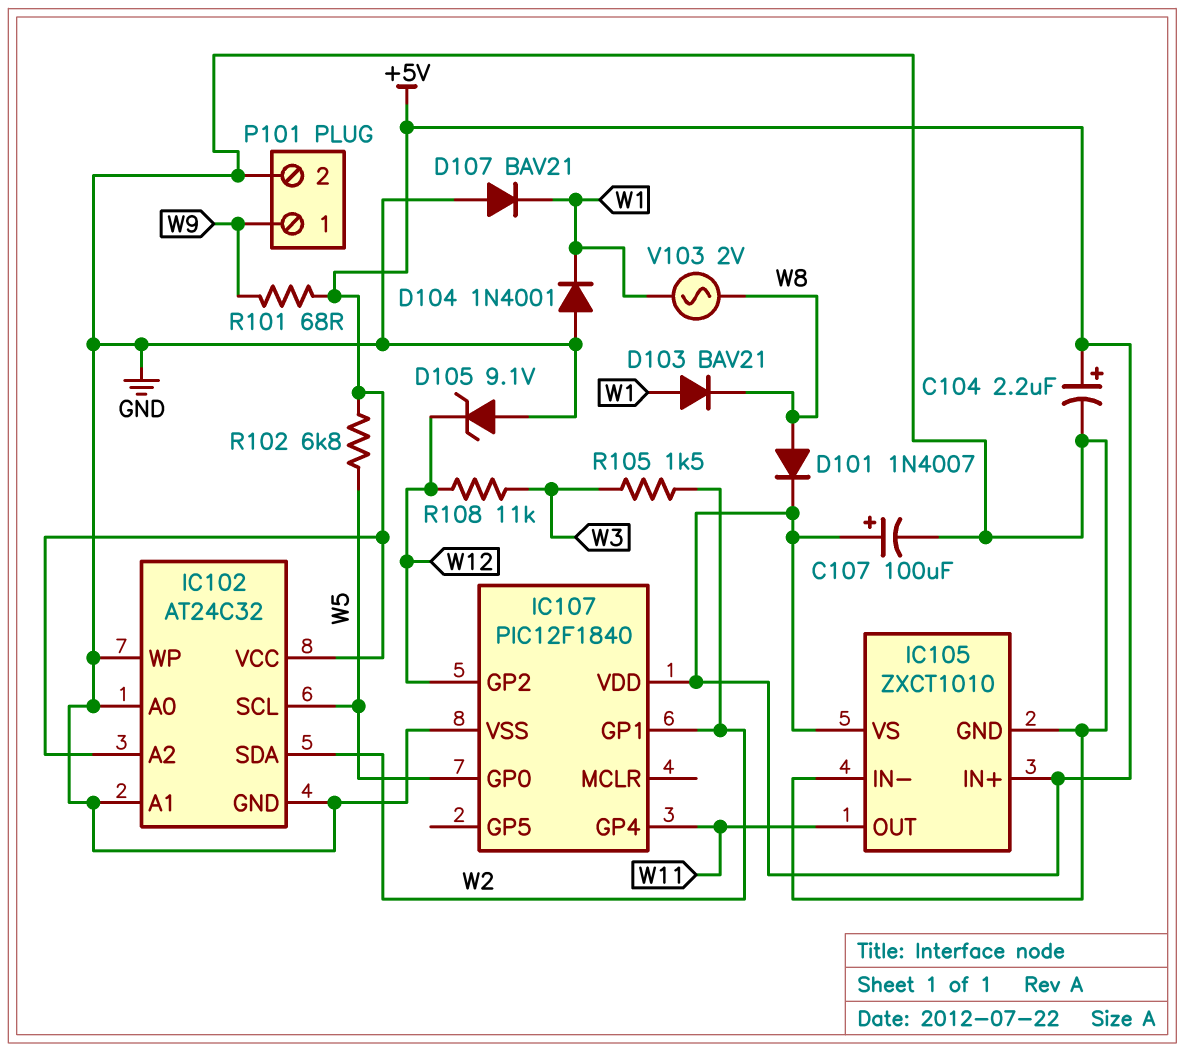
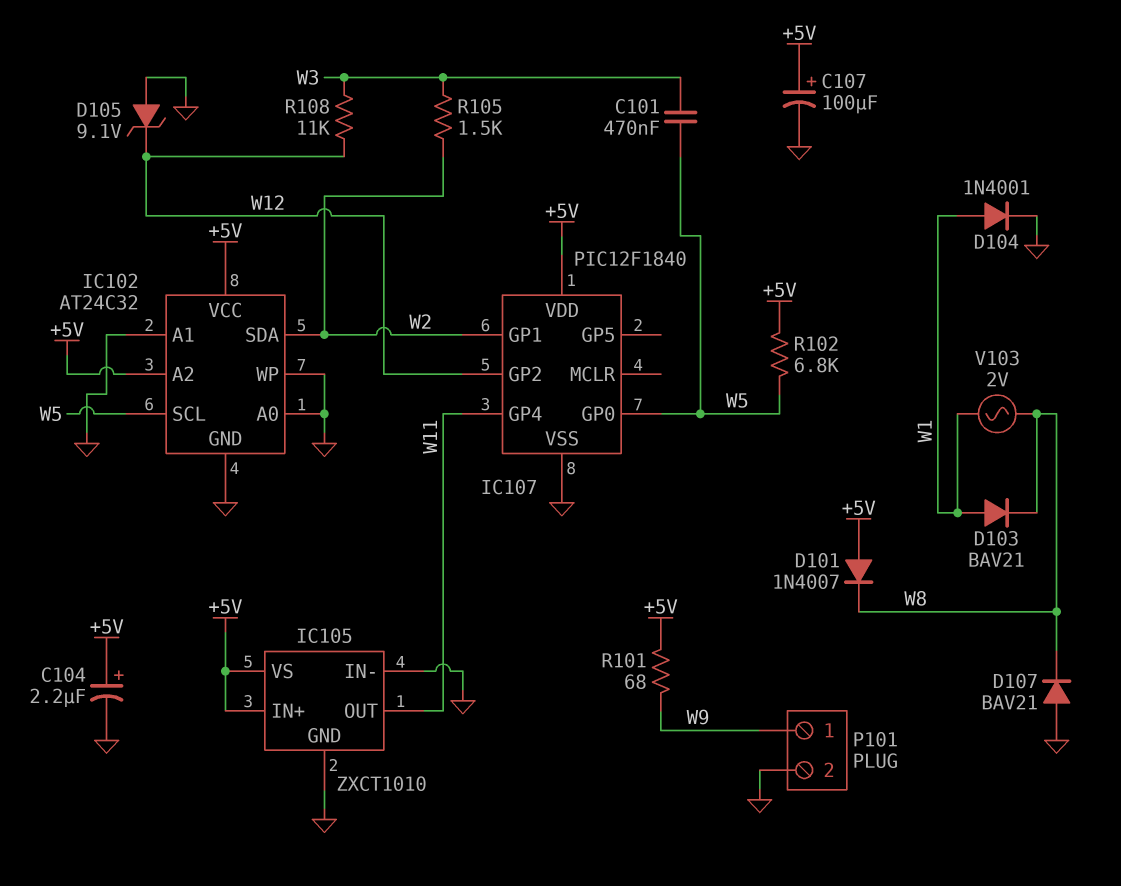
C101: none -> 470nF (W3, W5)
D101: diode 1N4007 (A W8, K +5V) -> diode 1N4007 (A +5V, K W8)
D104: diode 1N4001 (A GND, K W1) -> diode 1N4001 (A W1, K GND)
D107: diode BAV21 (A GND, K W1) -> diode BAV21 (A GND, K W8)

